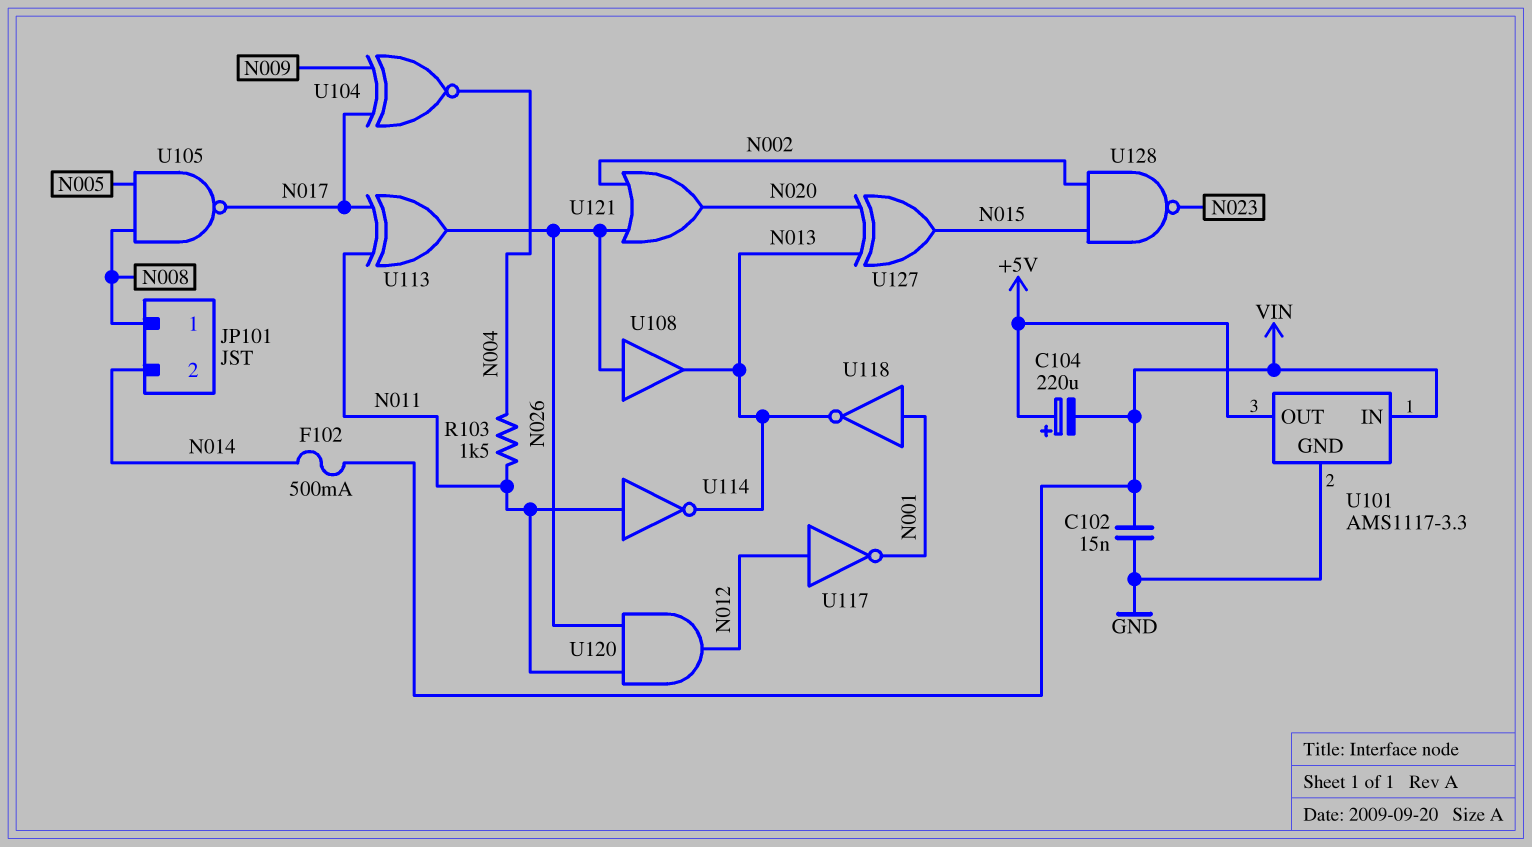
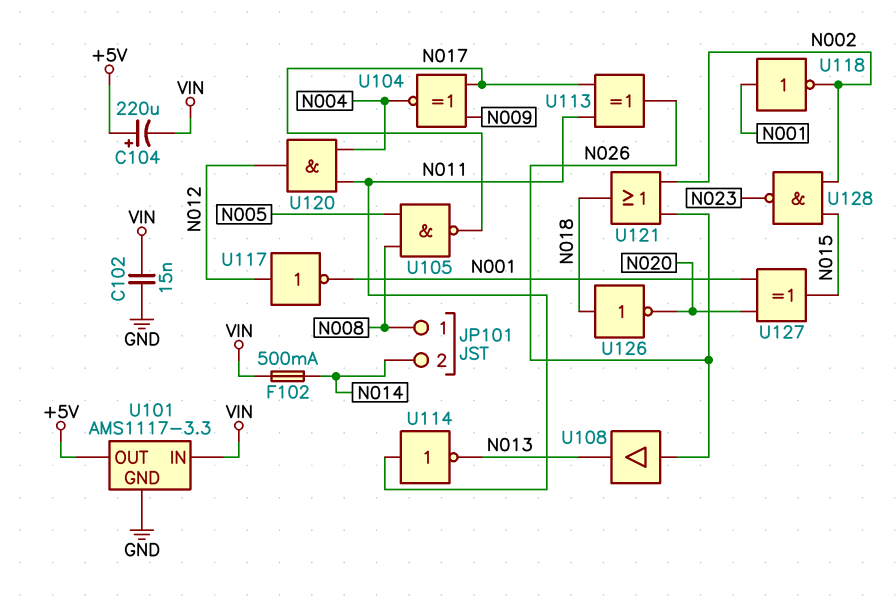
R103: 1.5k (N004, N011) -> none
U118: NOT (in N001, out N013) -> NOT (in N001, out N002)
U120: AND (in N011, in N026, out N012) -> AND (in N004, in N011, out N012)
U121: OR (in N002, in N026, out N020) -> OR (in N002, in N026, out N018)
U126: none -> NOT (in N018, out N020)
U127: XOR (in N013, in N020, out N015) -> XOR (in N001, in N020, out N015)

